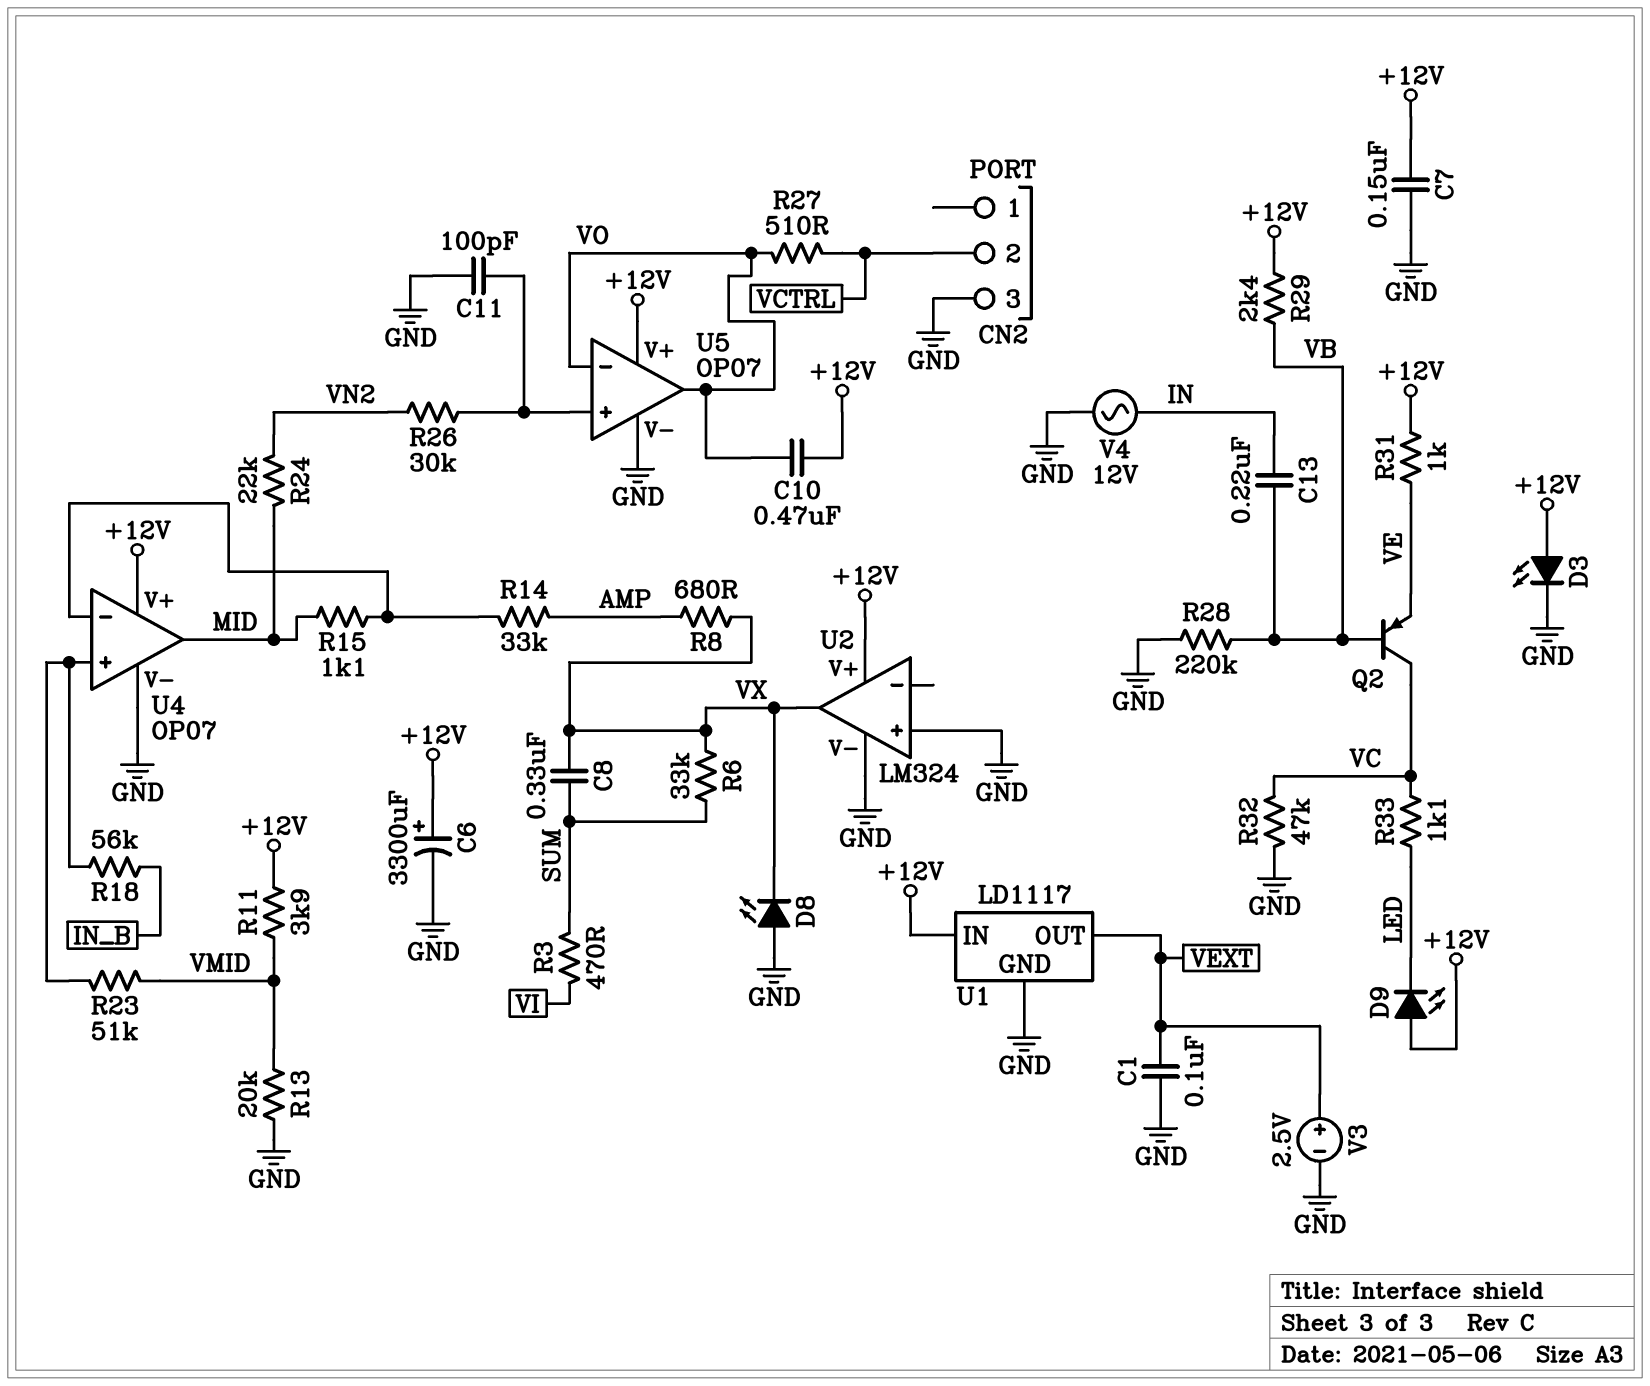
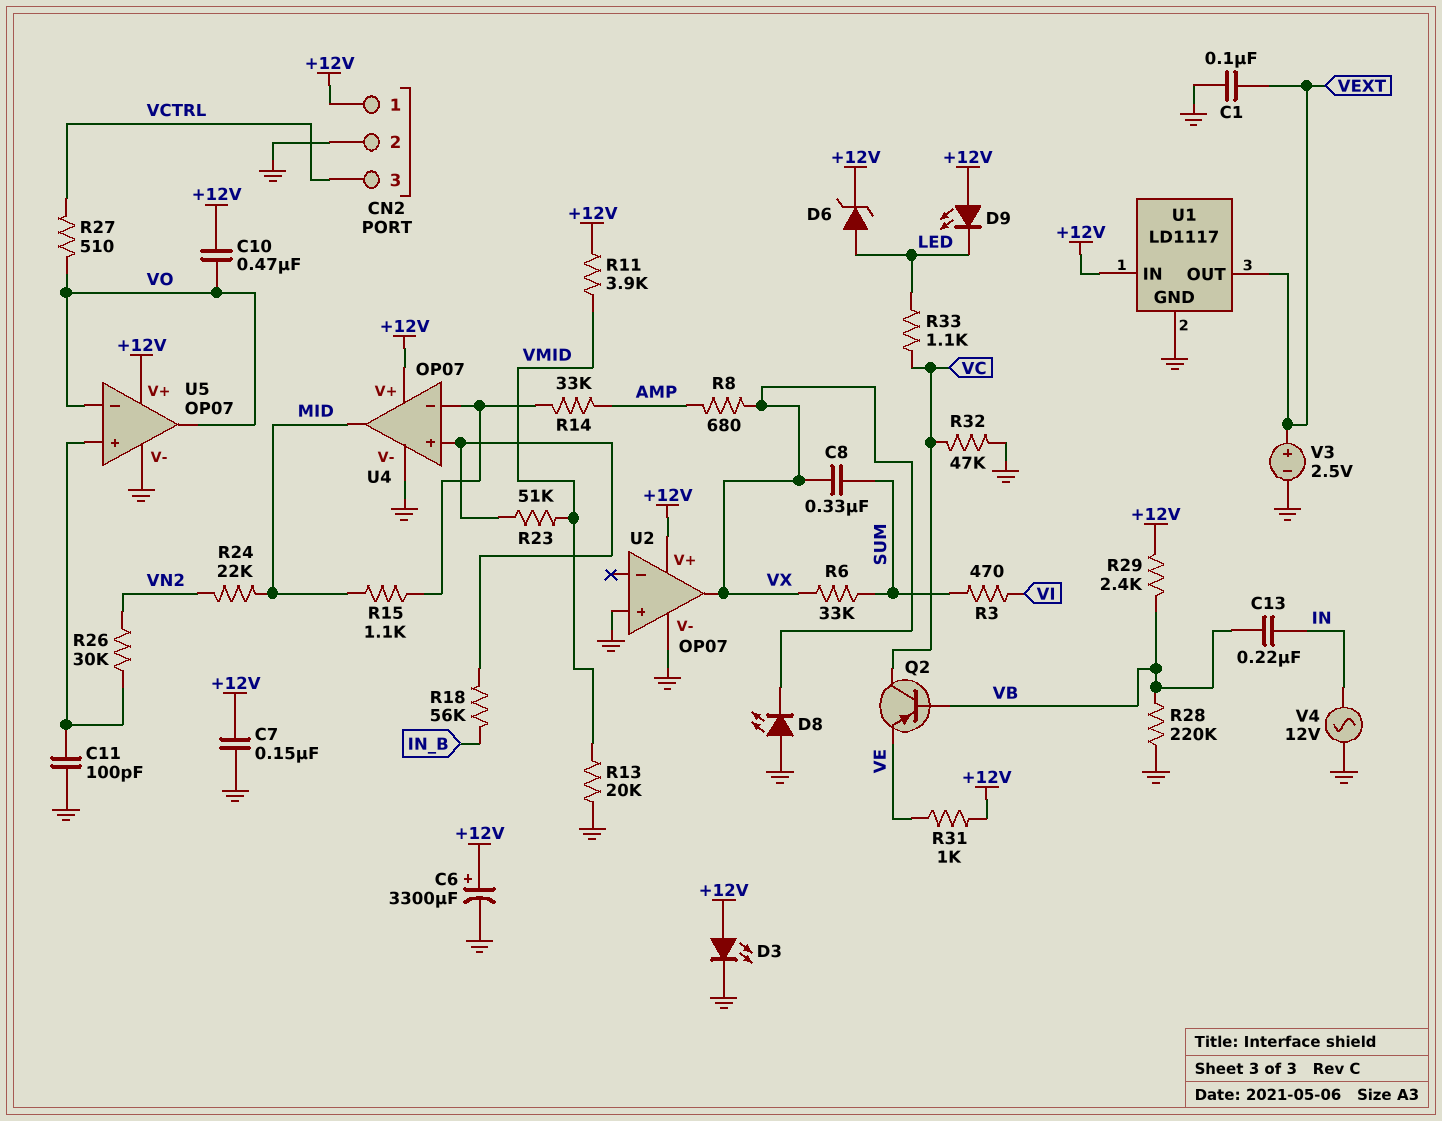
CN2 pin 1: none -> +12V
CN2 pin 2: VCTRL -> GND
CN2 pin 3: GND -> VCTRL
D6: none -> zener (A LED, K +12V)
U2: LM324 -> OP07

